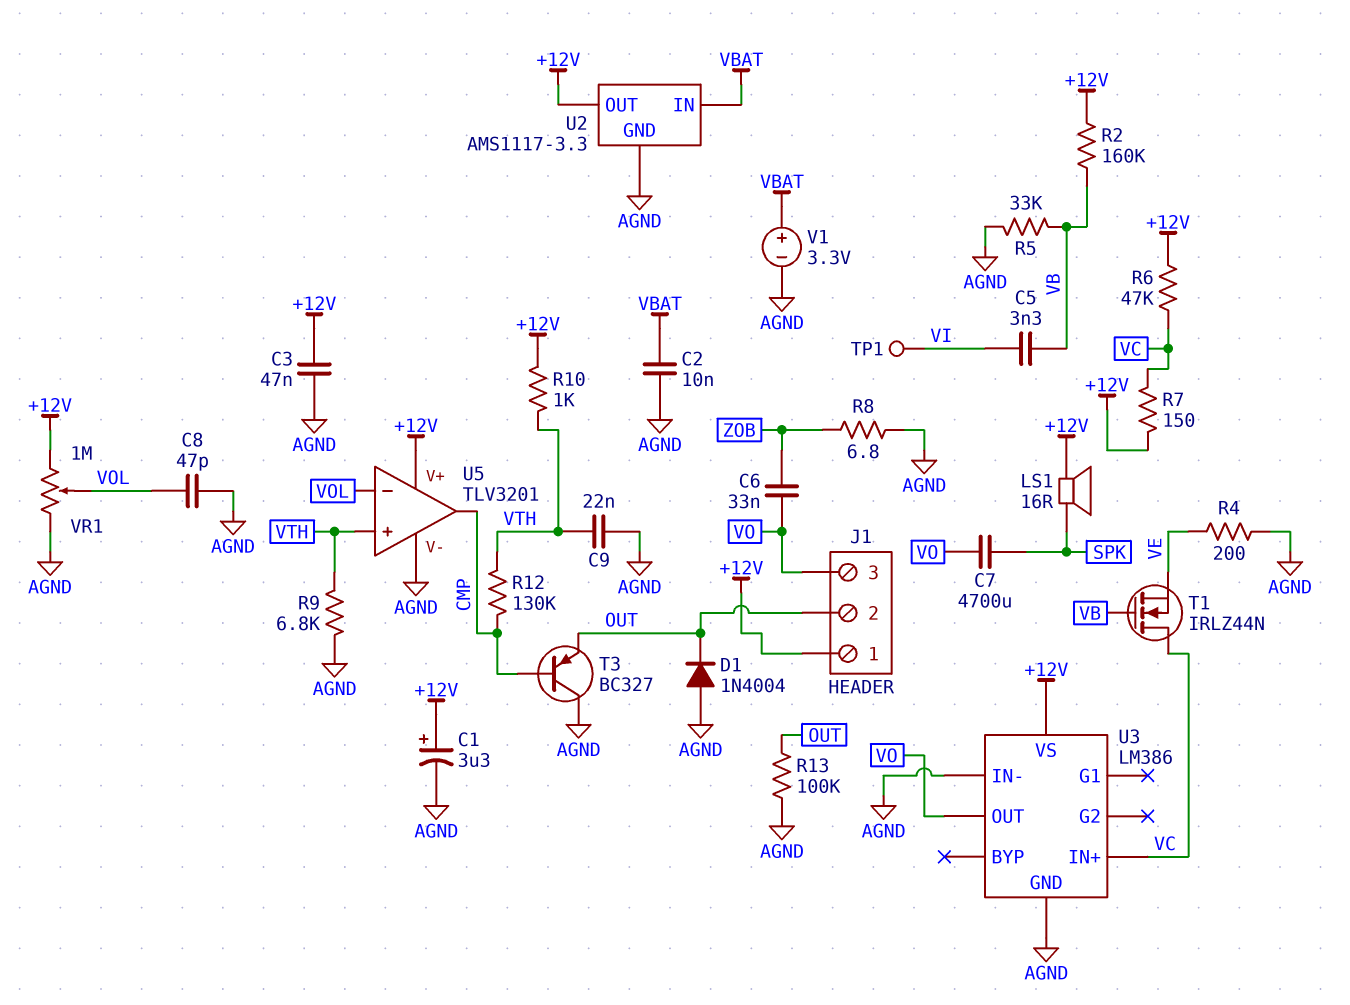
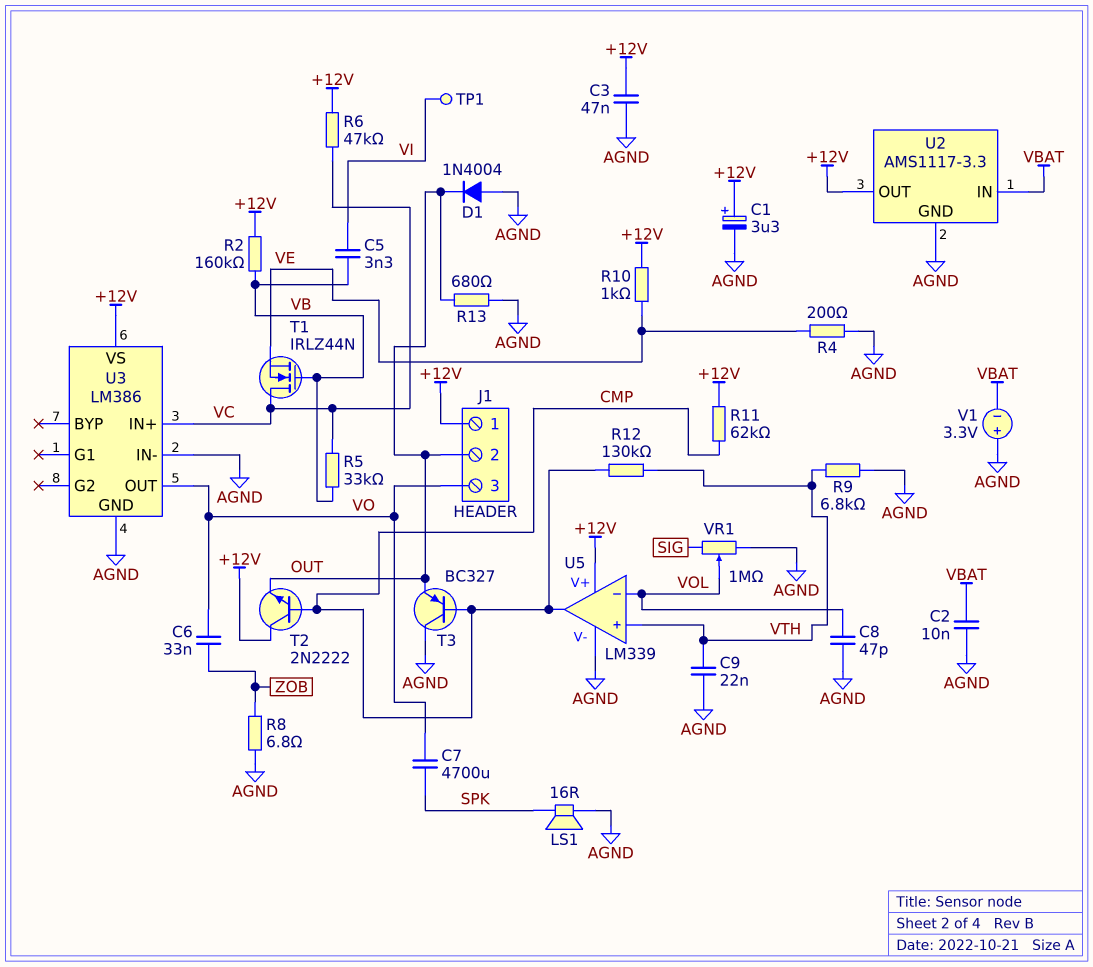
LS1: speaker 16R (+12V, SPK) -> speaker 16R (AGND, SPK)
R5: 33k (AGND, VB) -> 33k (VB, VC)
R7: 150 (+12V, VC) -> none
R10: 1k (+12V, VTH) -> 1k (+12V, VE)
R11: none -> 62k (+12V, CMP)
R13: 100k (AGND, OUT) -> 680 (AGND, OUT)
T2: none -> NPN 2N2222 (B CMP, C +12V, E OUT)
U5: TLV3201 -> LM339
V1: 3.3V (plus VBAT, minus AGND) -> 3.3V (plus AGND, minus VBAT)
VR1: 1M (+12V, AGND, wiper VOL) -> 1M (AGND, SIG, wiper VOL)

